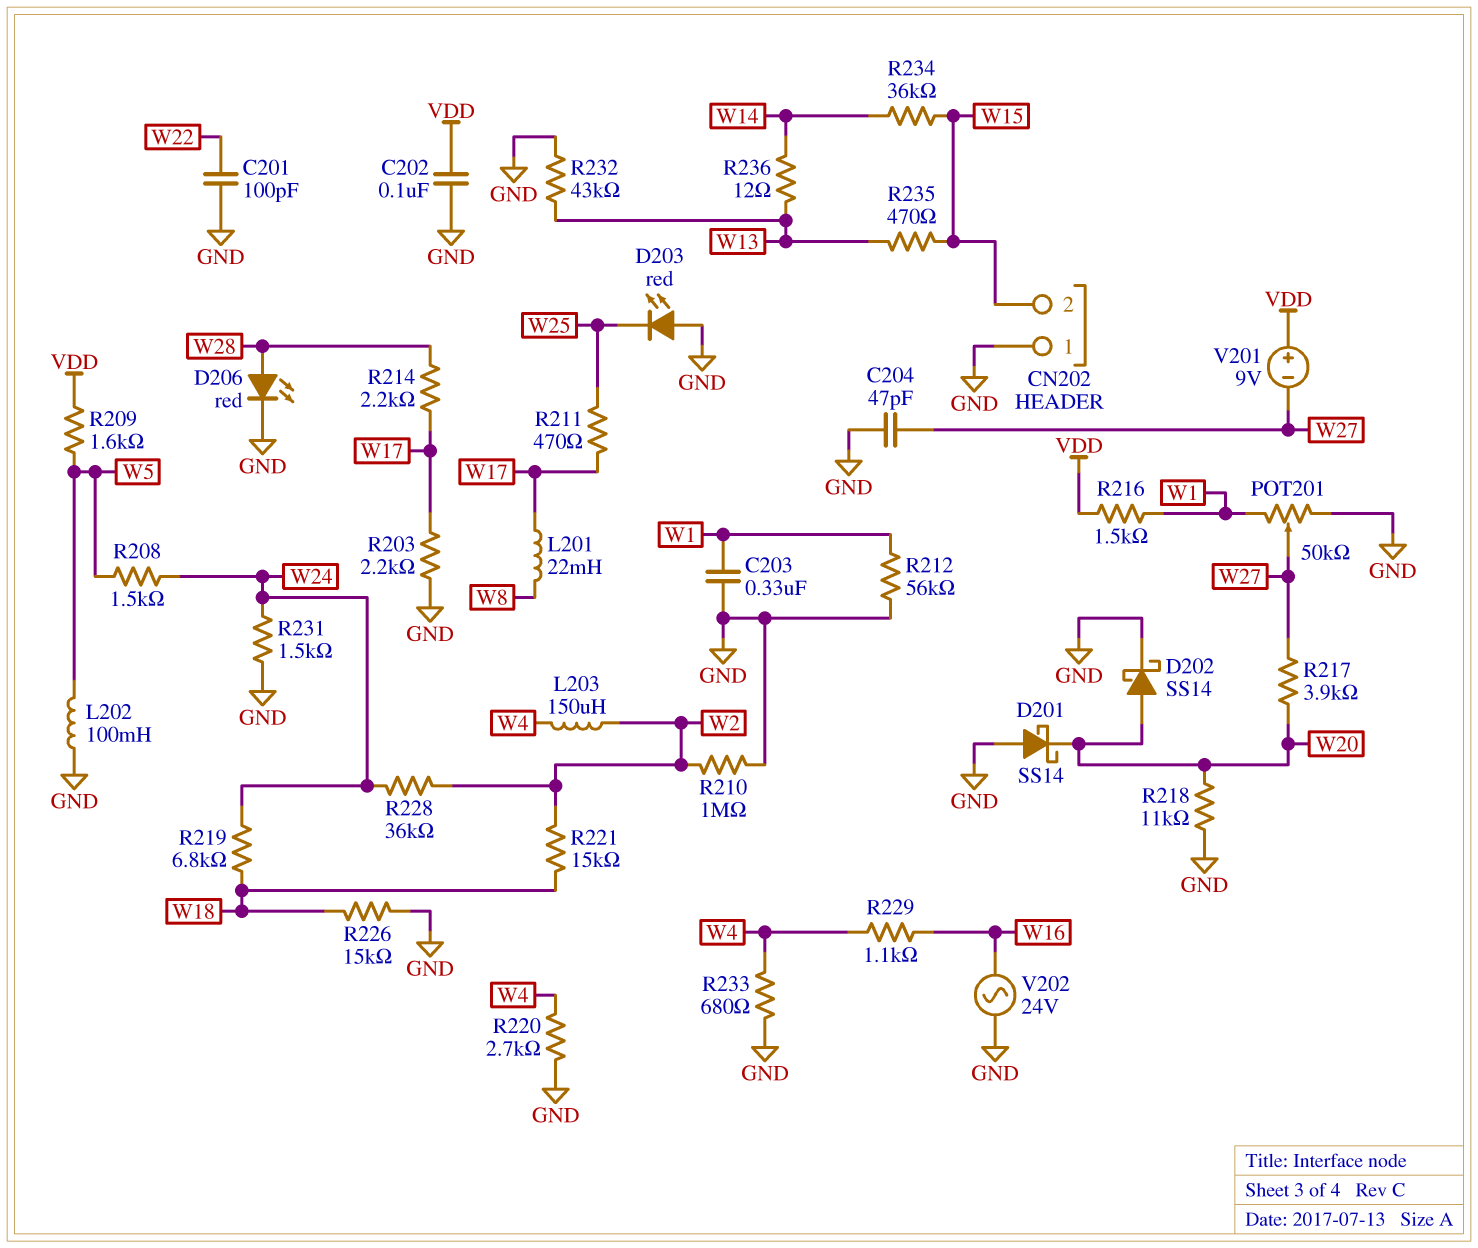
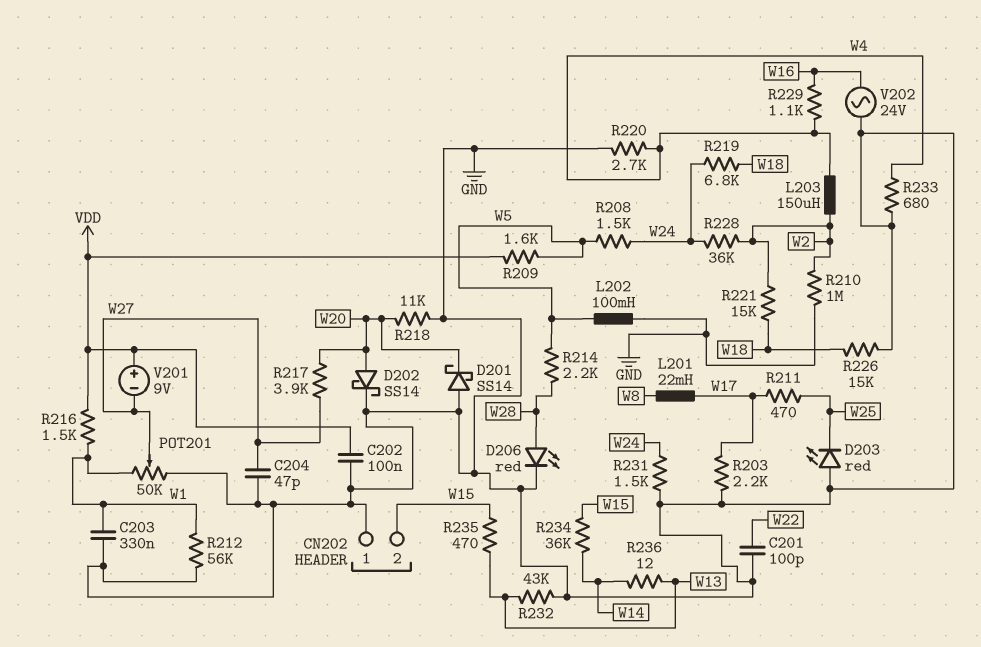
R214: 2.2k (W17, W28) -> 2.2k (W5, W28)

